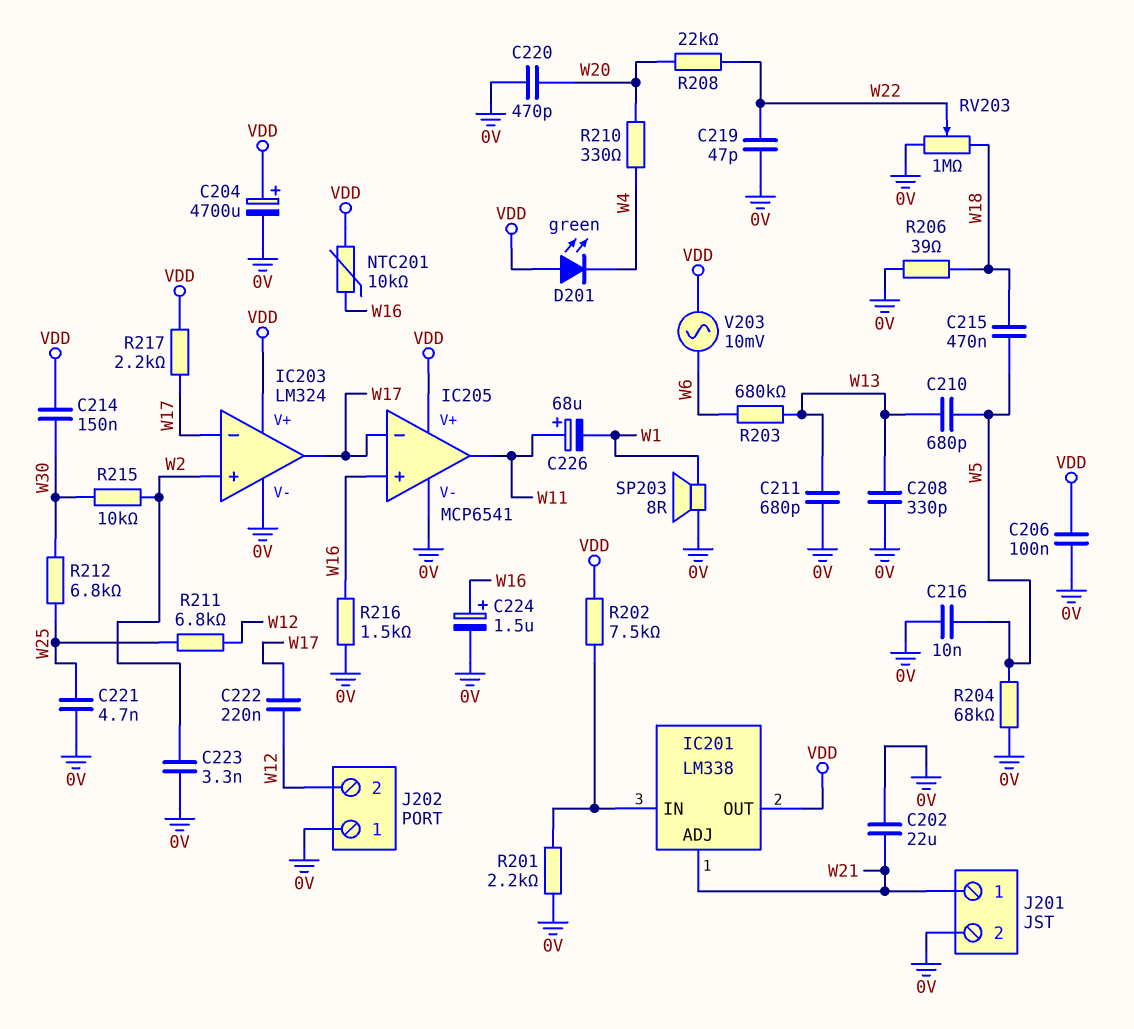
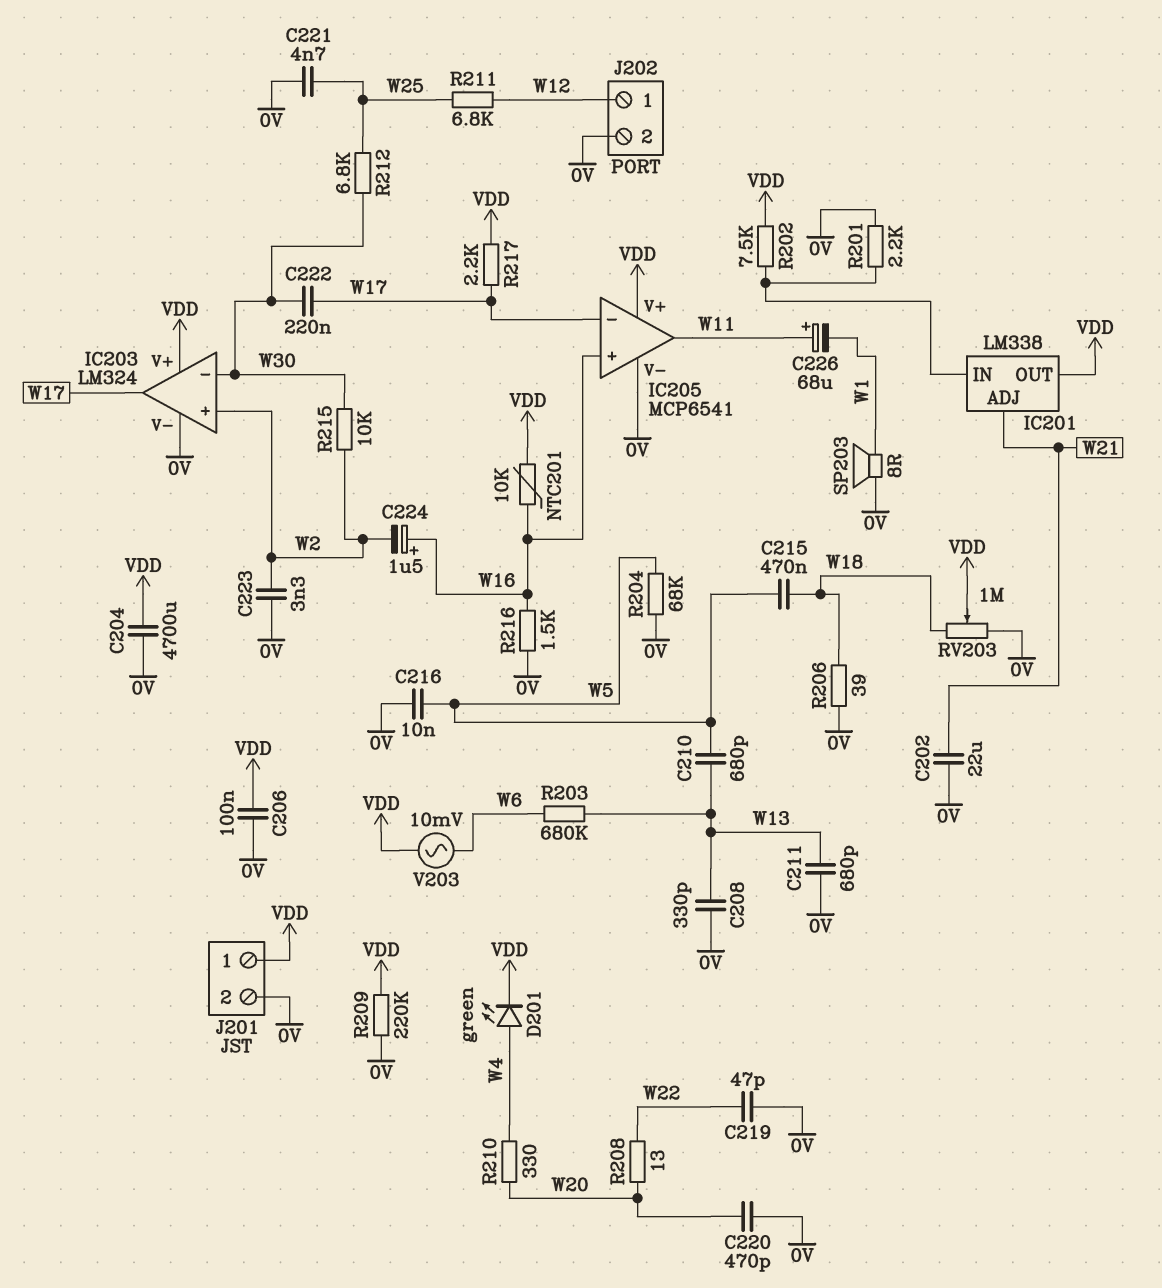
C204: 4700uF (plus VDD, minus 0V) -> 4700uF (0V, VDD)
C214: 150nF (VDD, W30) -> none
C222: 220nF (W12, W17) -> 220nF (W17, W30)
C224: 1.5uF (plus W16, minus 0V) -> 1.5uF (plus W16, minus W2)
D201: LED green (A VDD, K W4) -> LED green (A W4, K VDD)
IC203 pin in-: W17 -> W30
J201 pin 1: W21 -> VDD
J202 pin 1: 0V -> W12
J202 pin 2: W12 -> 0V
R208: 22k (W20, W22) -> 13 (W20, W22)
R209: none -> 220k (0V, VDD)
RV203: 1M (0V, W18, wiper W22) -> 1M (0V, W18, wiper VDD)

